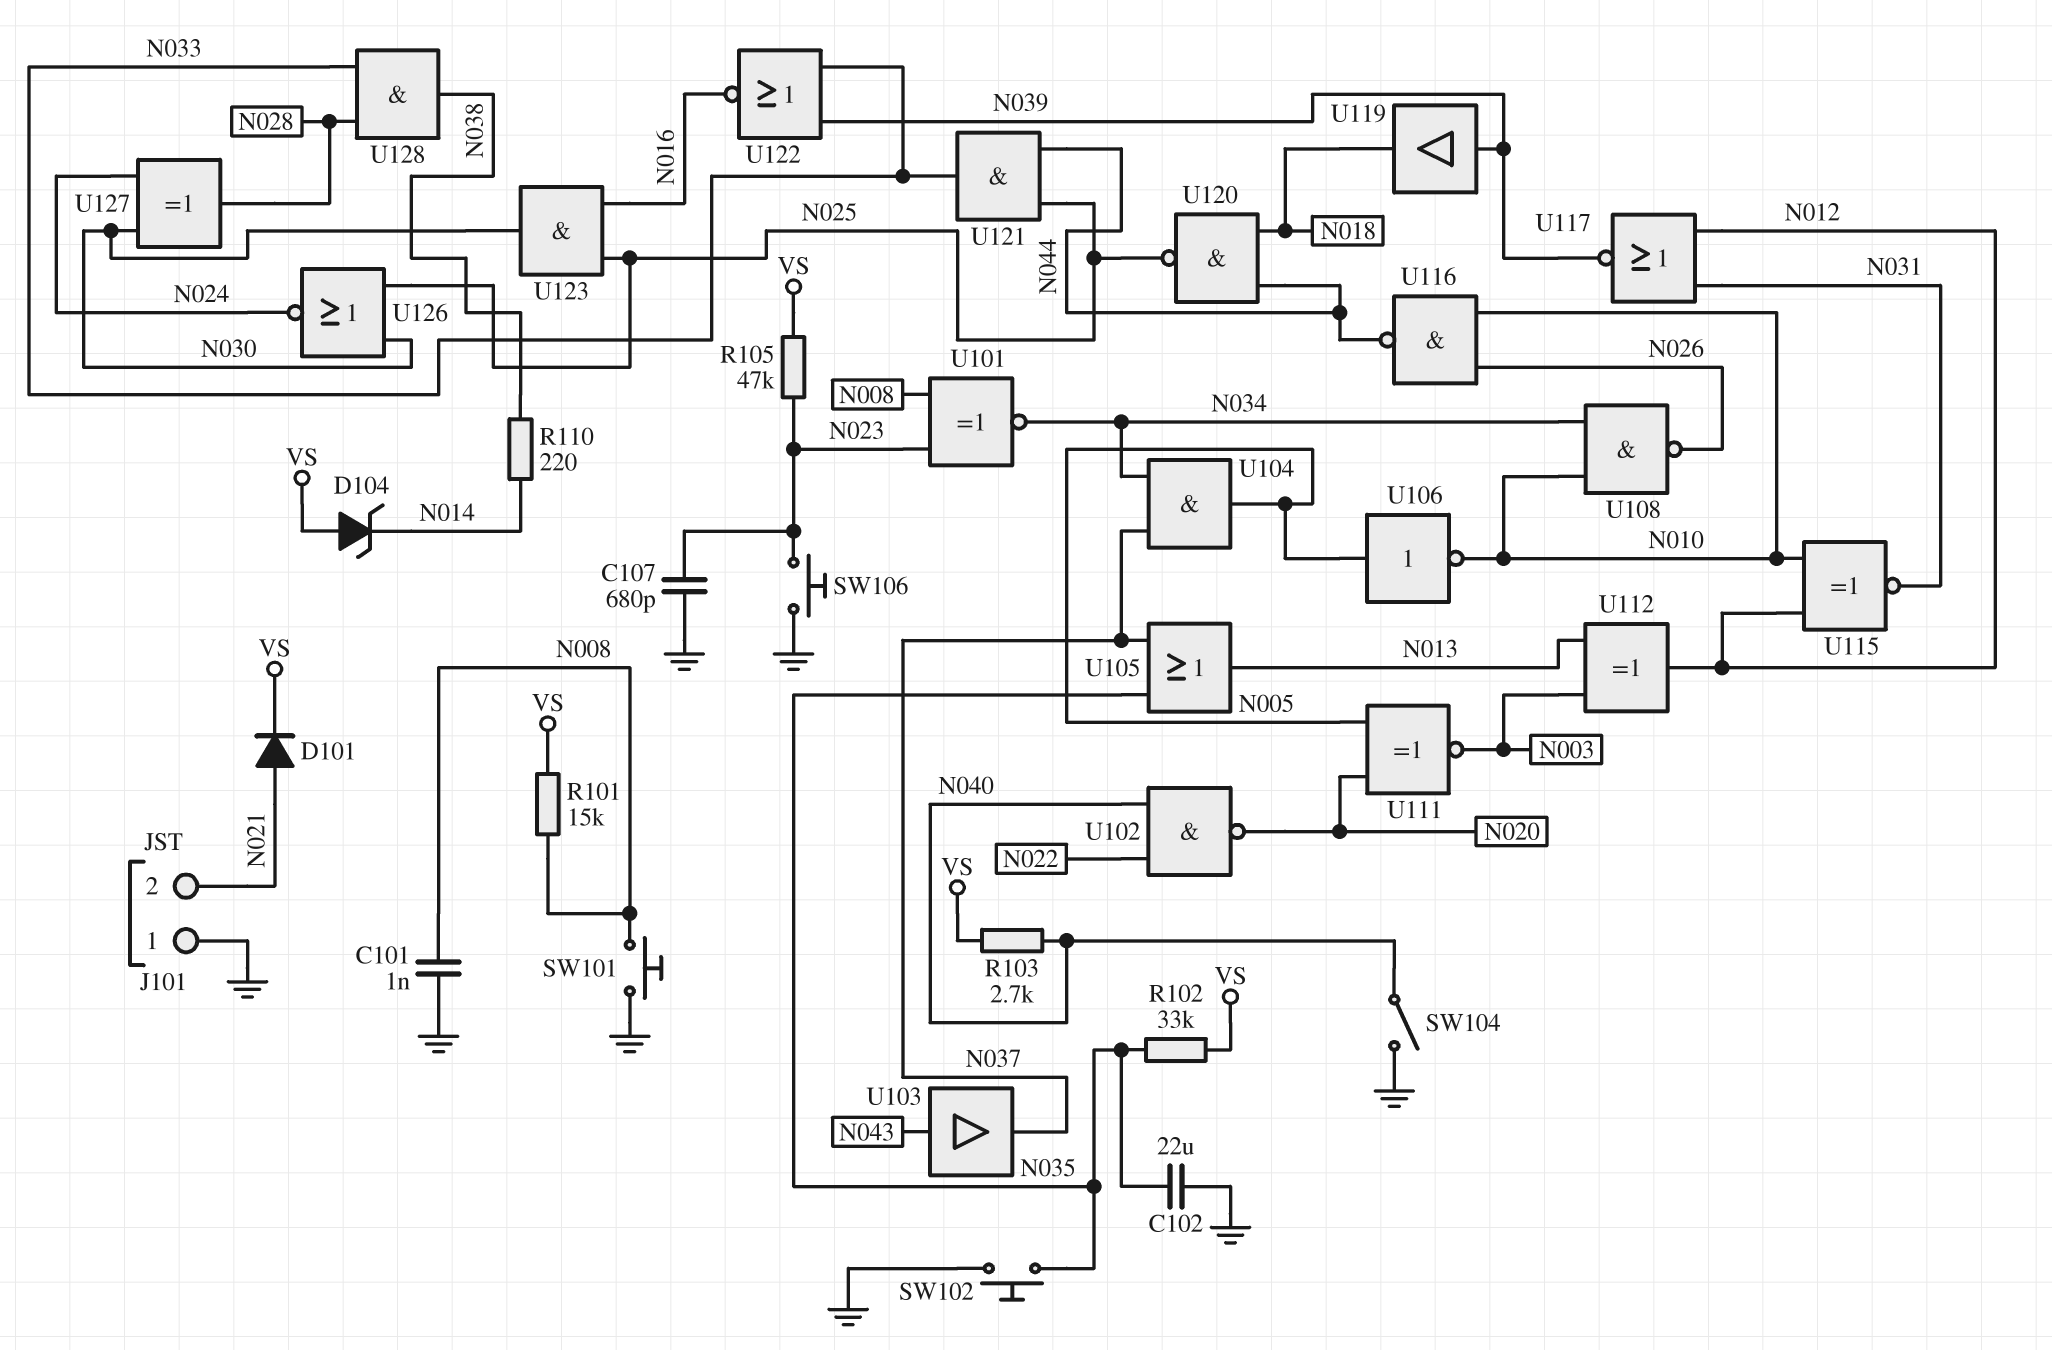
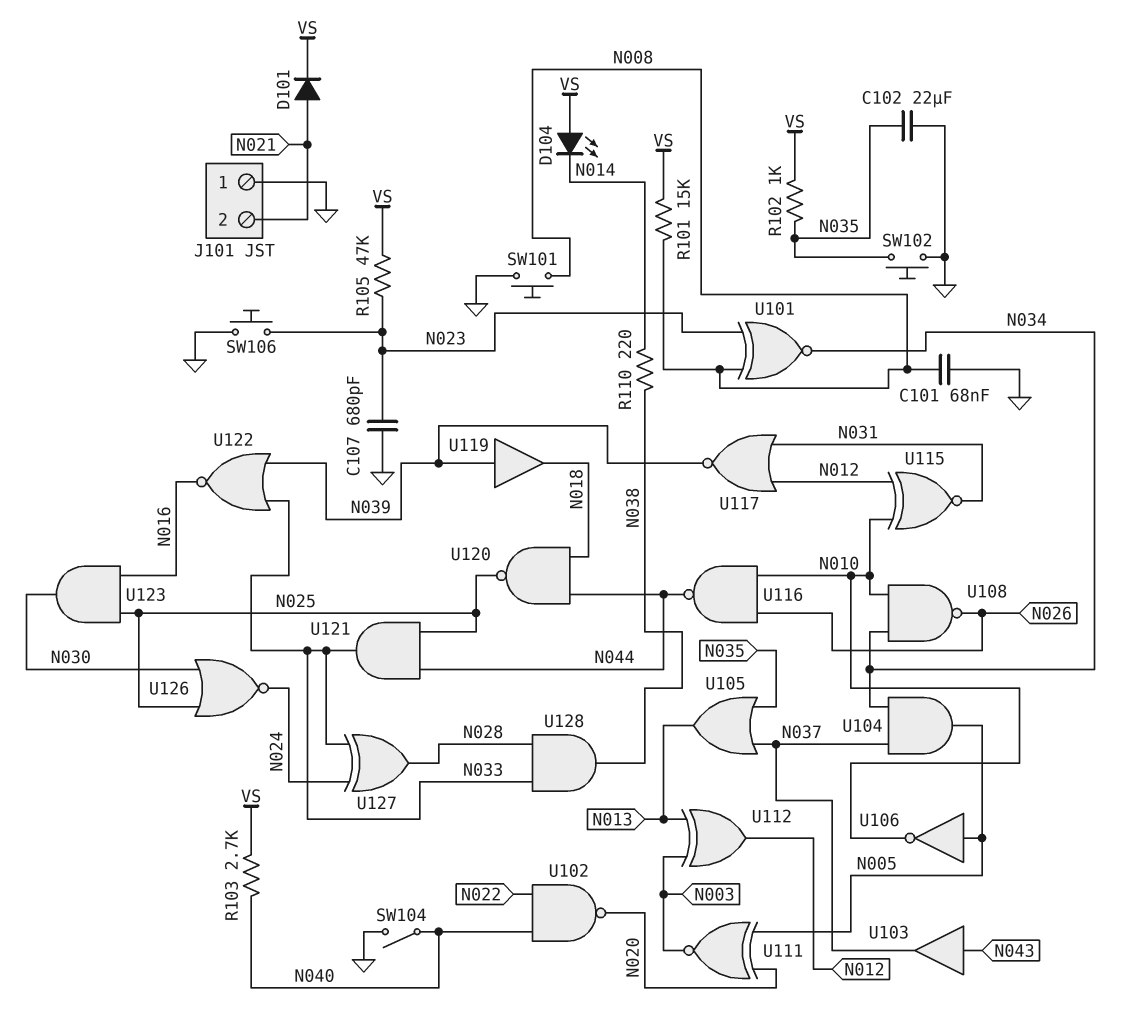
C101: 1nF (GND, N008) -> 68nF (GND, N008)
D104: zener (A VS, K N014) -> LED (A VS, K N014)
R102: 33k (N035, VS) -> 1k (N035, VS)
U127: XOR (in N024, in N030, out N028) -> XOR (in N024, in N033, out N028)

